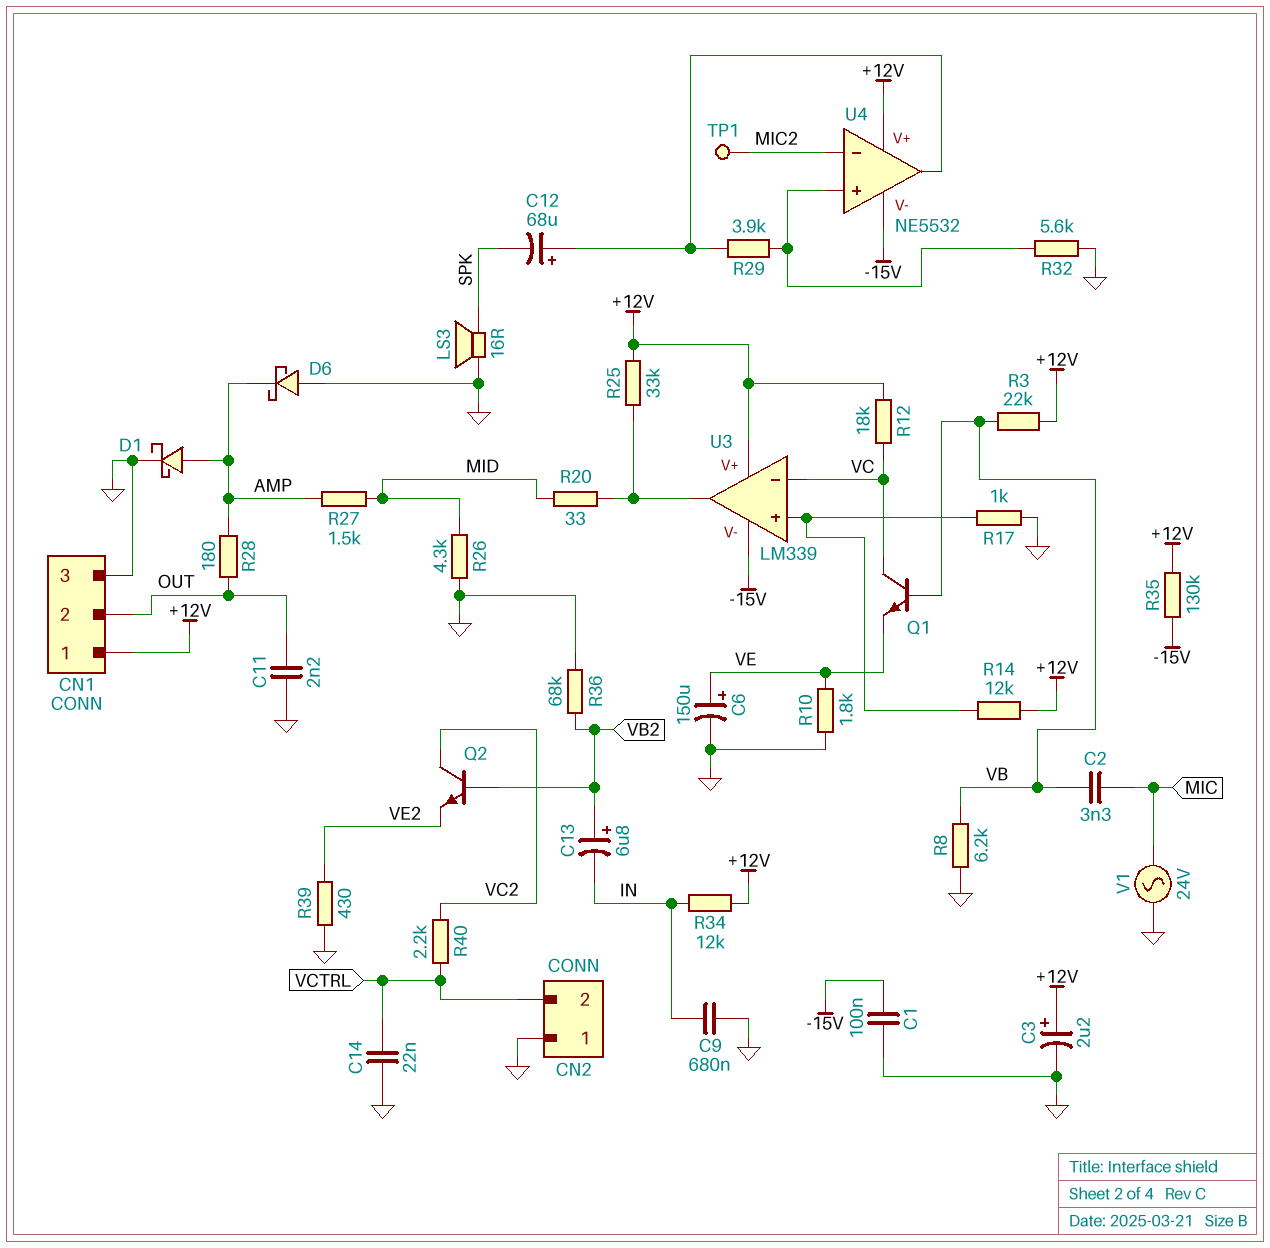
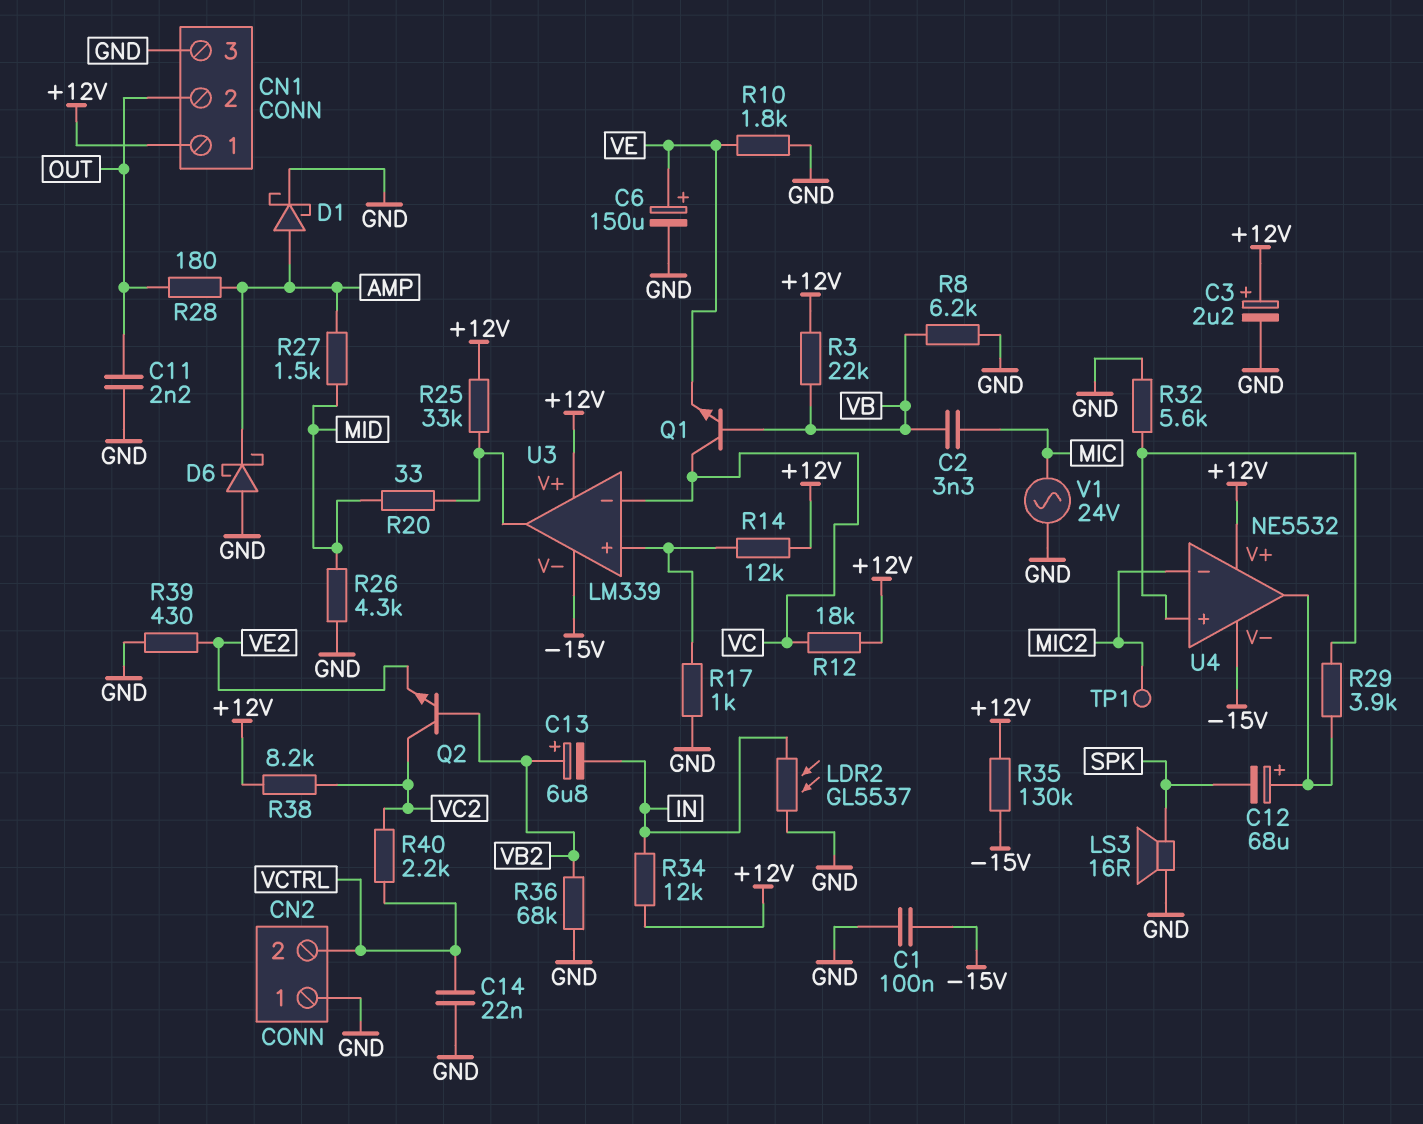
C9: 680nF (GND, IN) -> none
LDR2: none -> GL5537 (GND, IN)
R38: none -> 8.2k (+12V, VC2)

